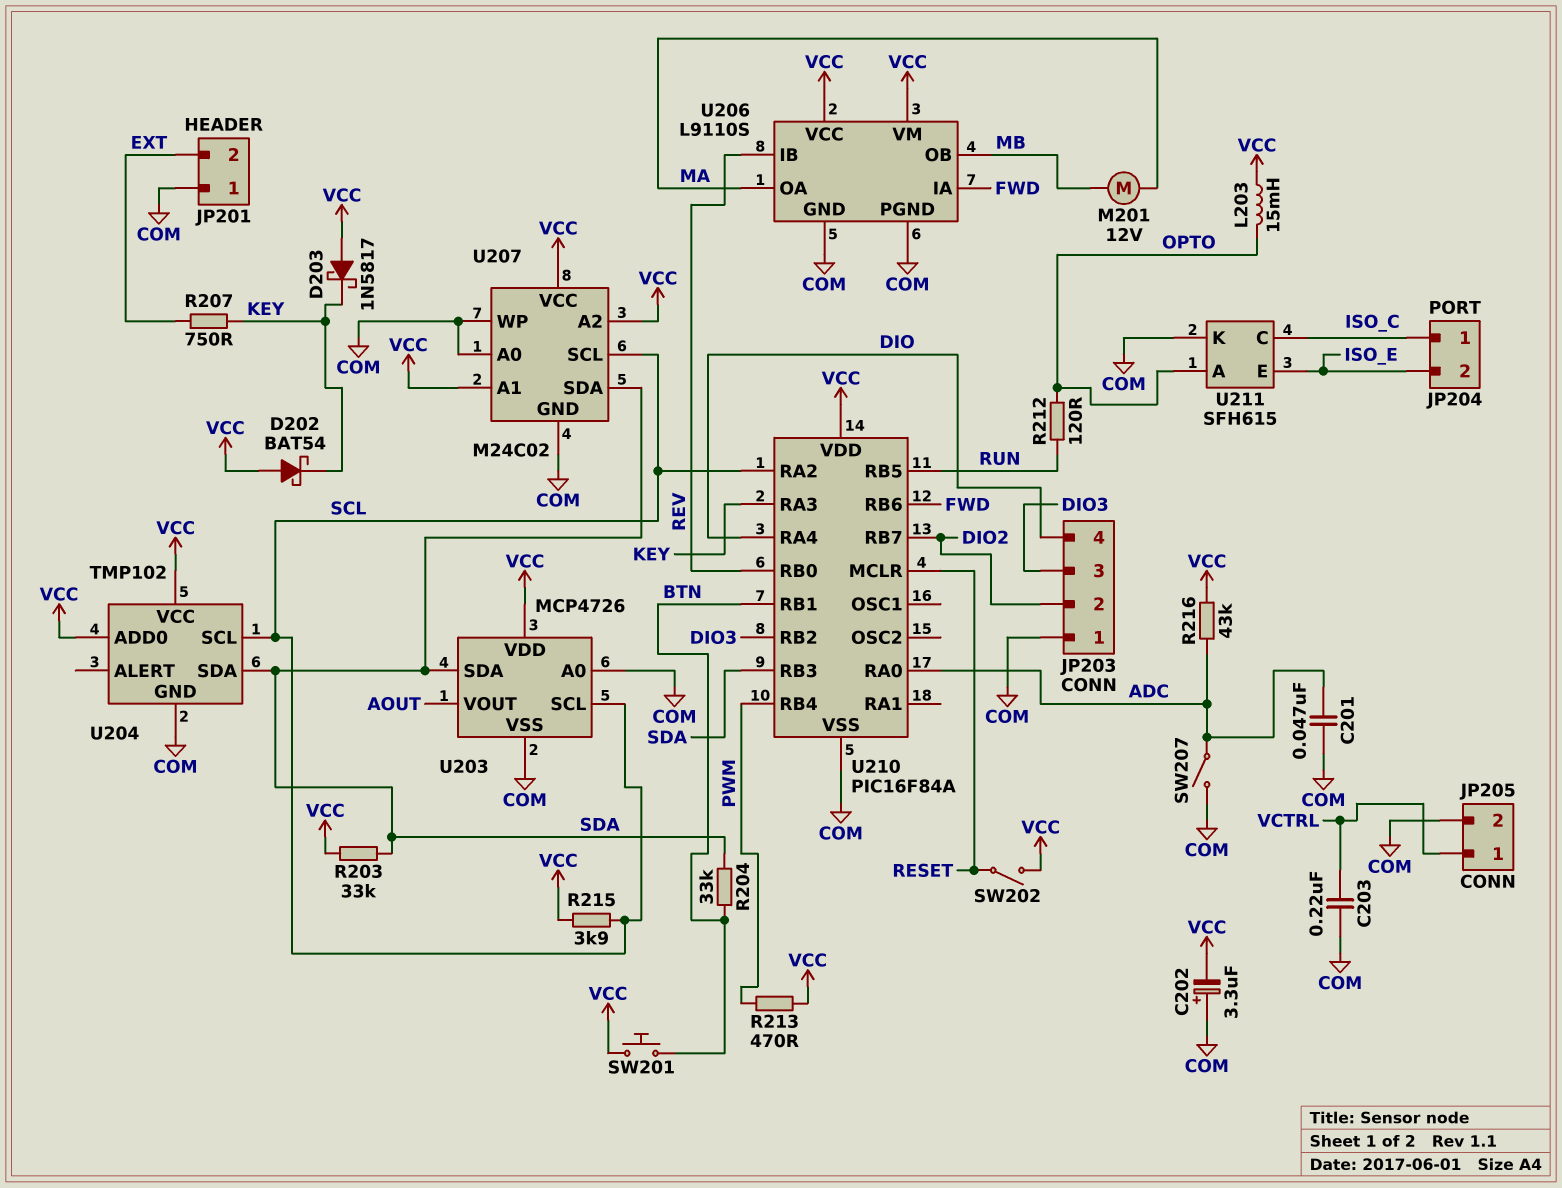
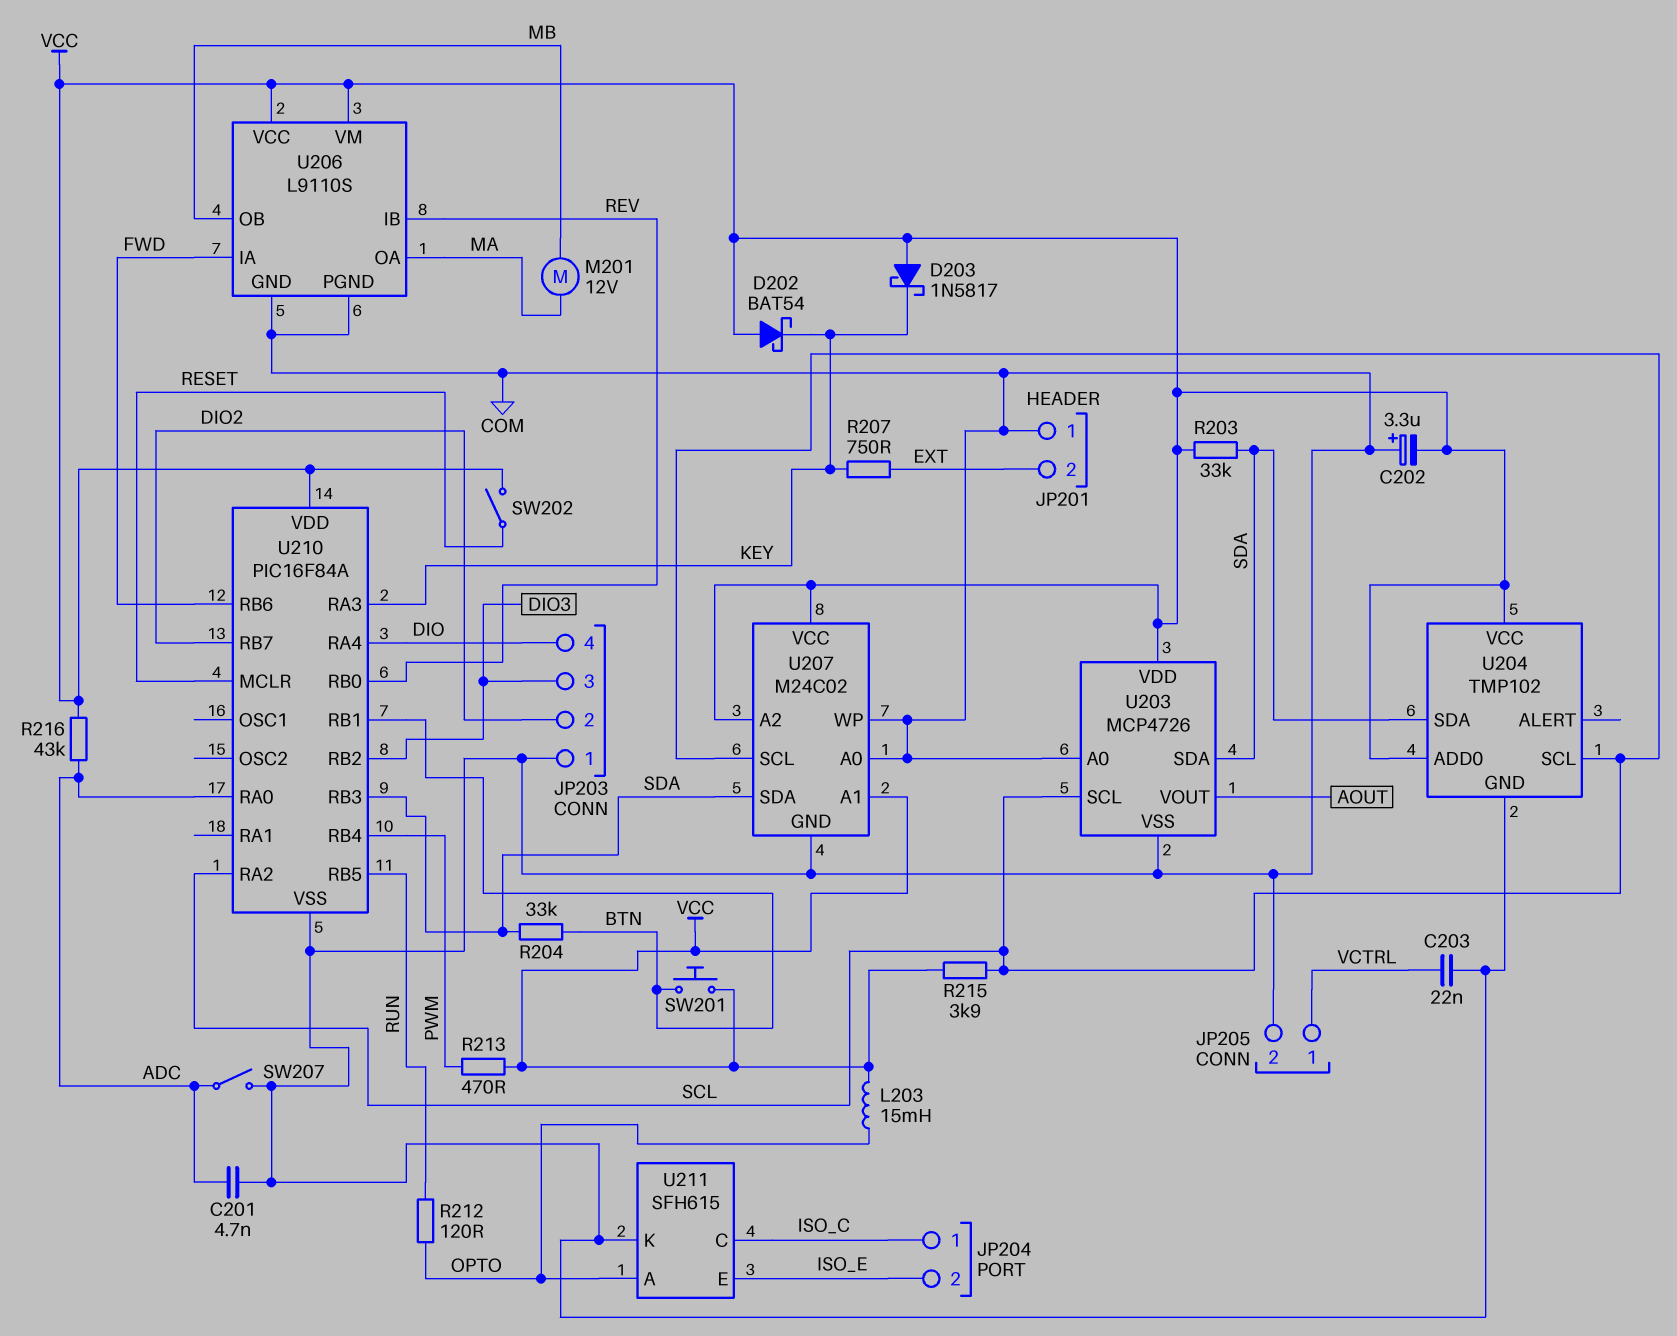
C201: 47nF (ADC, COM) -> 4.7nF (ADC, COM)
C203: 220nF (COM, VCTRL) -> 22nF (COM, VCTRL)

